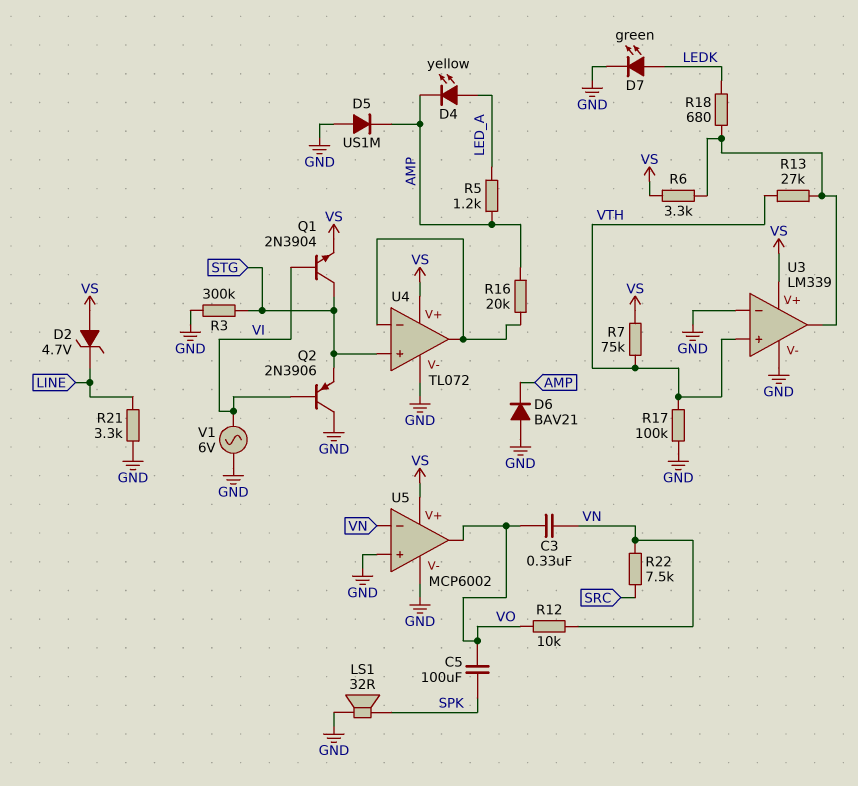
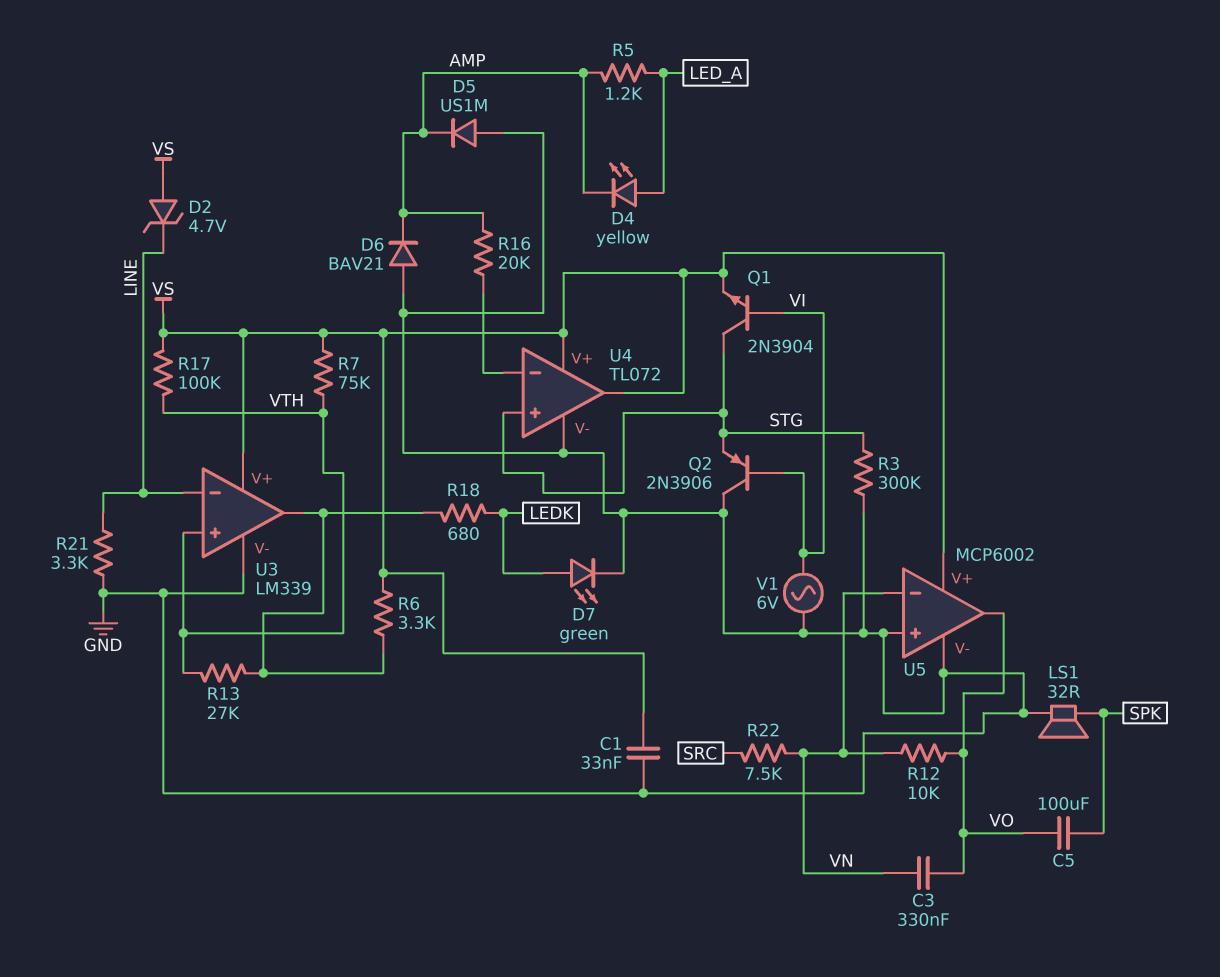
C1: none -> 33nF (GND, VS)
R17: 100k (GND, VTH) -> 100k (VS, VTH)
U3 pin in-: GND -> LINE
U4 pin out: U4/in- -> VS

